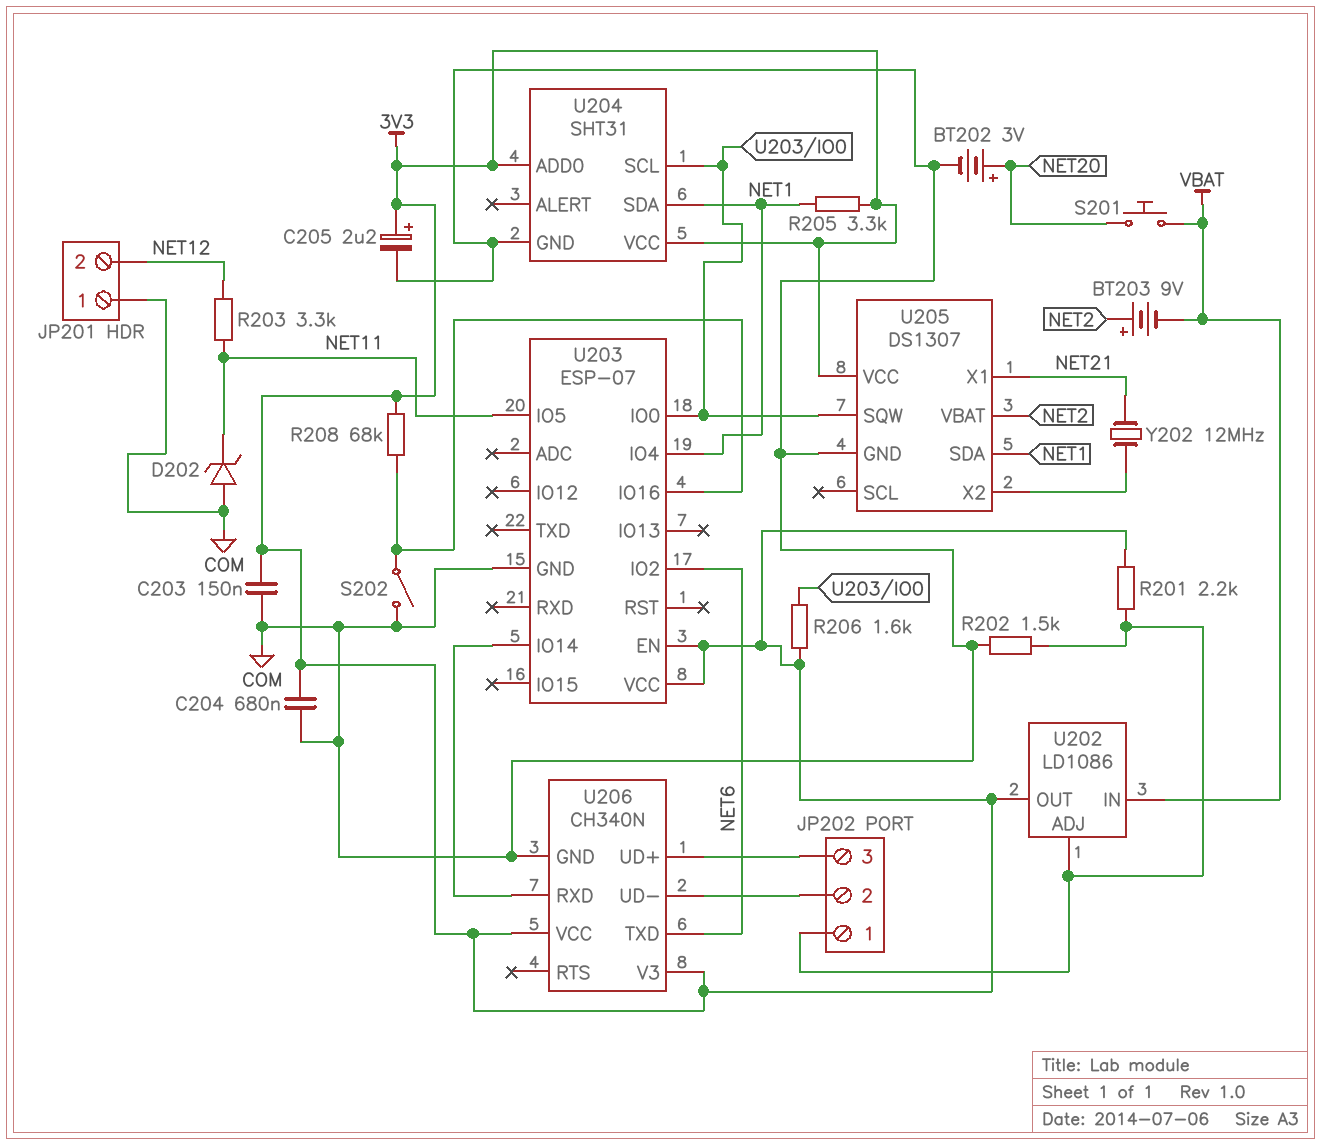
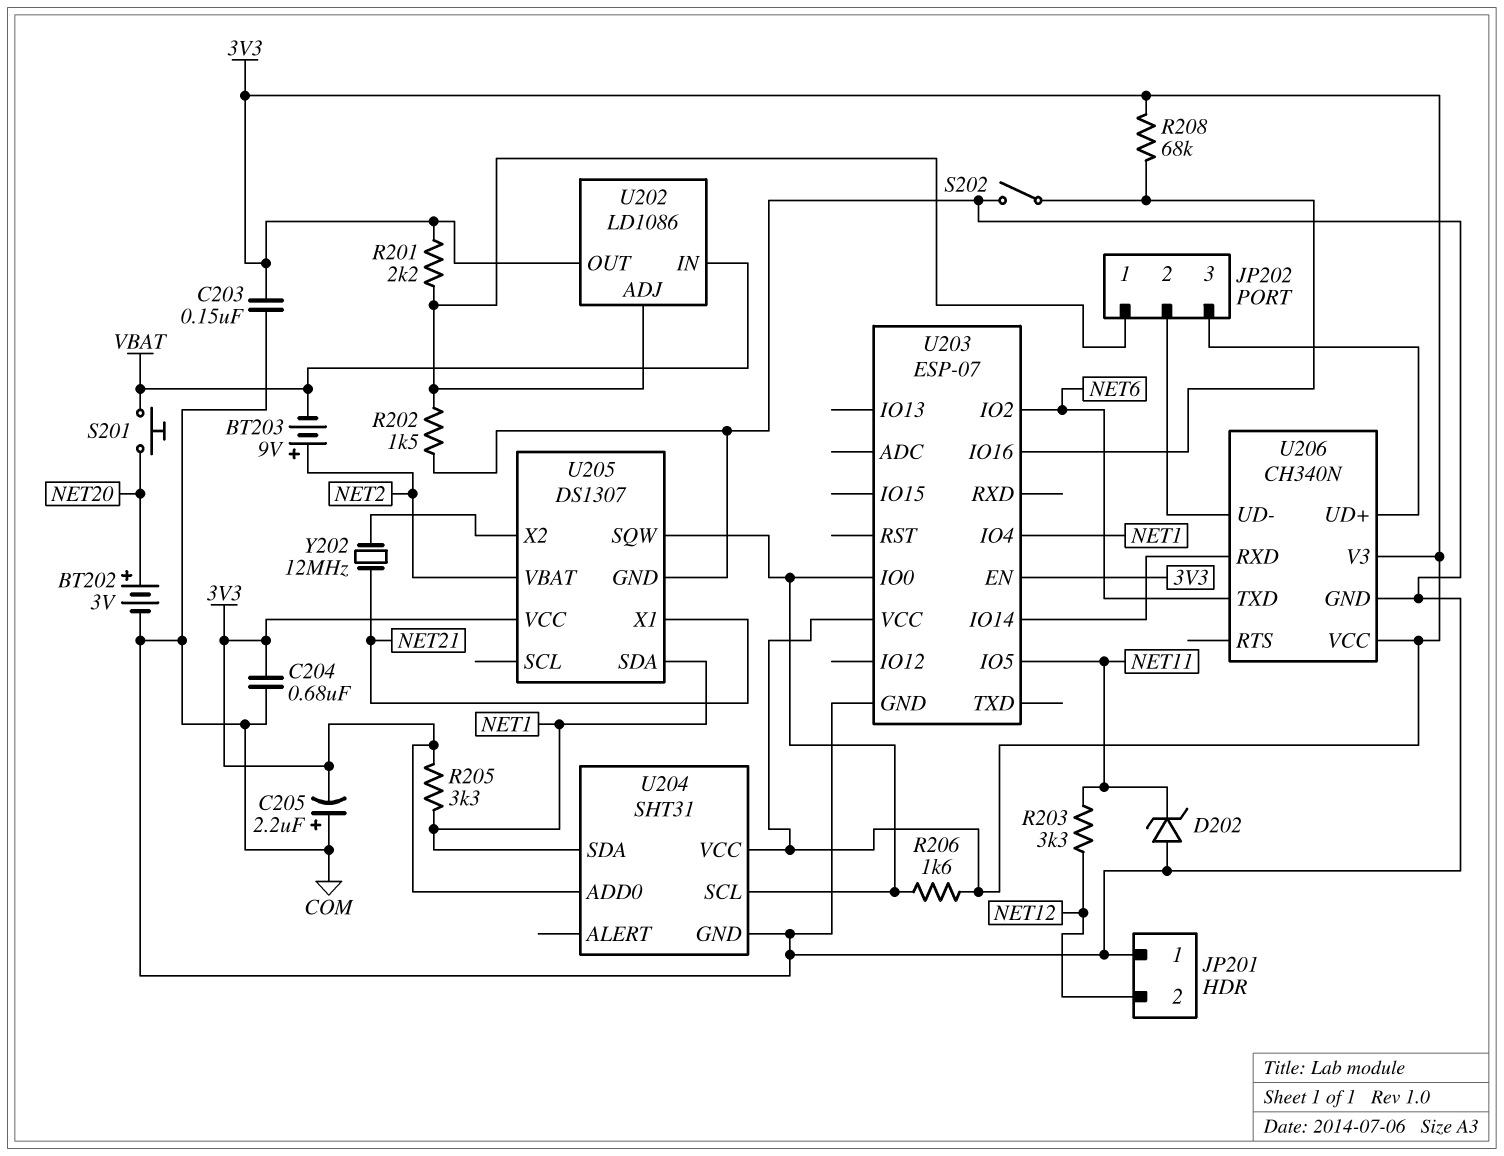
C205: 2.2uF (plus 3V3, minus COM) -> 2.2uF (plus COM, minus 3V3)

